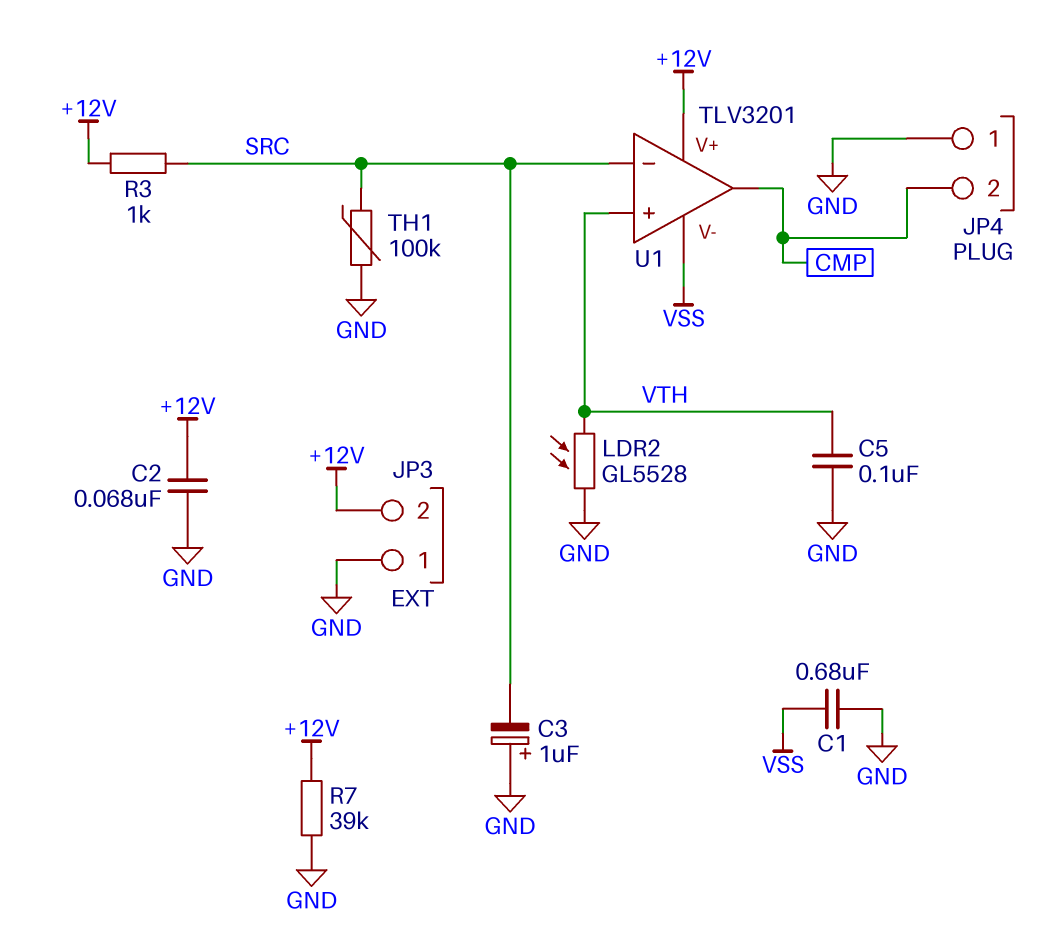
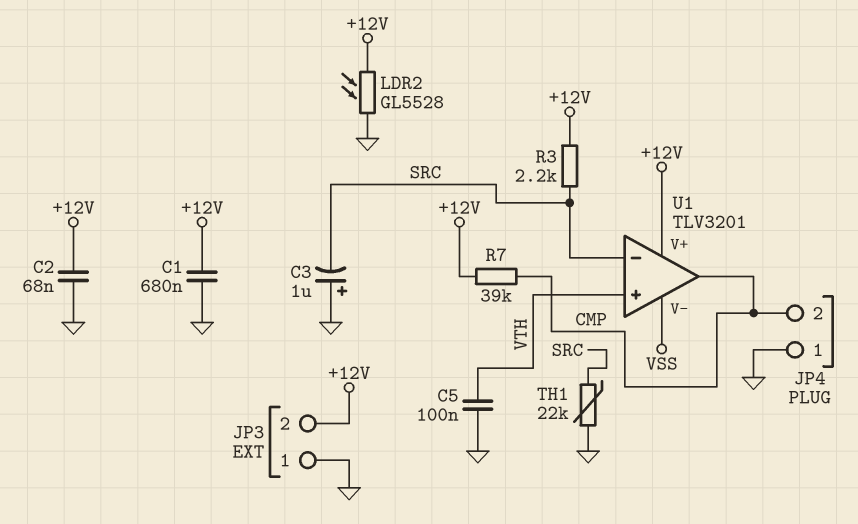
C1: 680nF (GND, VSS) -> 680nF (+12V, GND)
LDR2: GL5528 (GND, VTH) -> GL5528 (+12V, GND)
R3: 1k (+12V, SRC) -> 2.2k (+12V, SRC)
R7: 39k (+12V, GND) -> 39k (+12V, CMP)
TH1: 100k (GND, SRC) -> 22k (GND, SRC)

